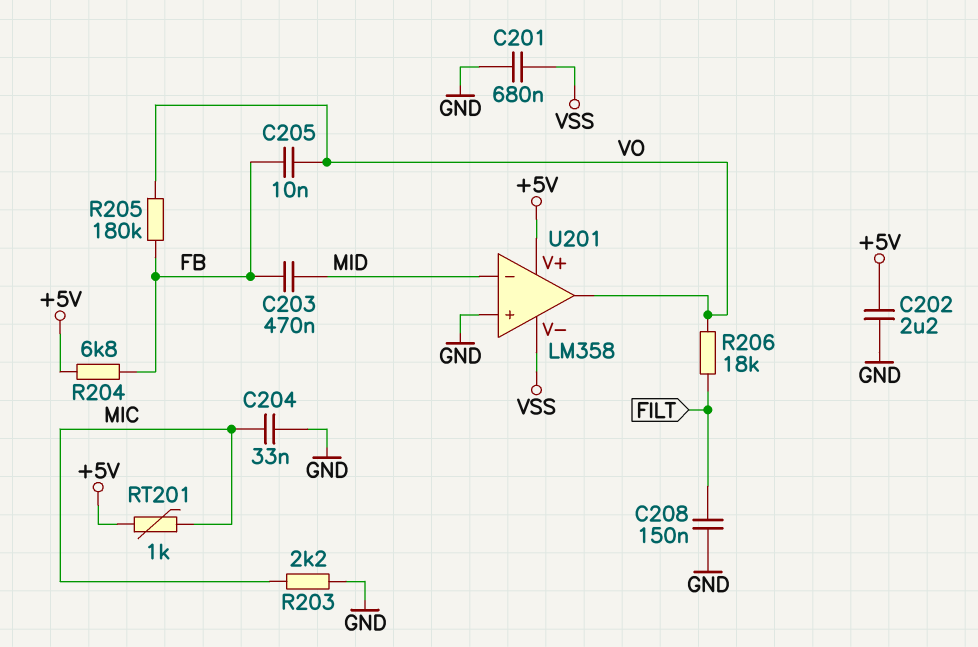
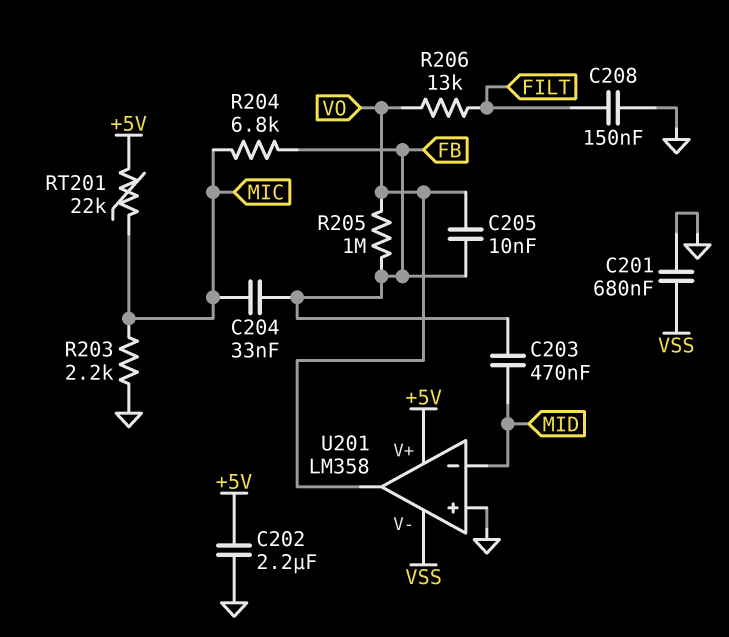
C204: 33nF (GND, MIC) -> 33nF (FB, MIC)
R204: 6.8k (+5V, FB) -> 6.8k (FB, MIC)
R205: 180k (FB, VO) -> 1M (FB, VO)
R206: 18k (FILT, VO) -> 13k (FILT, VO)
RT201: 1k (+5V, MIC) -> 22k (+5V, MIC)

